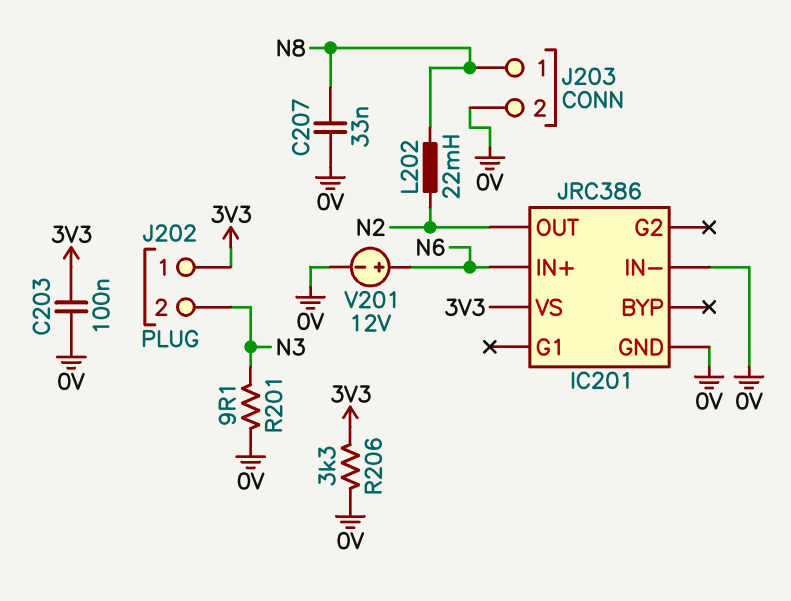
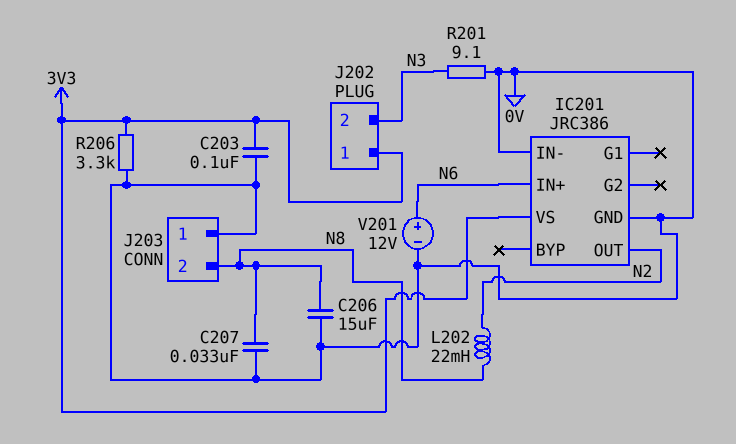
C206: none -> 15uF (0V, N8)
J203 pin 1: N8 -> 0V
J203 pin 2: 0V -> N8

